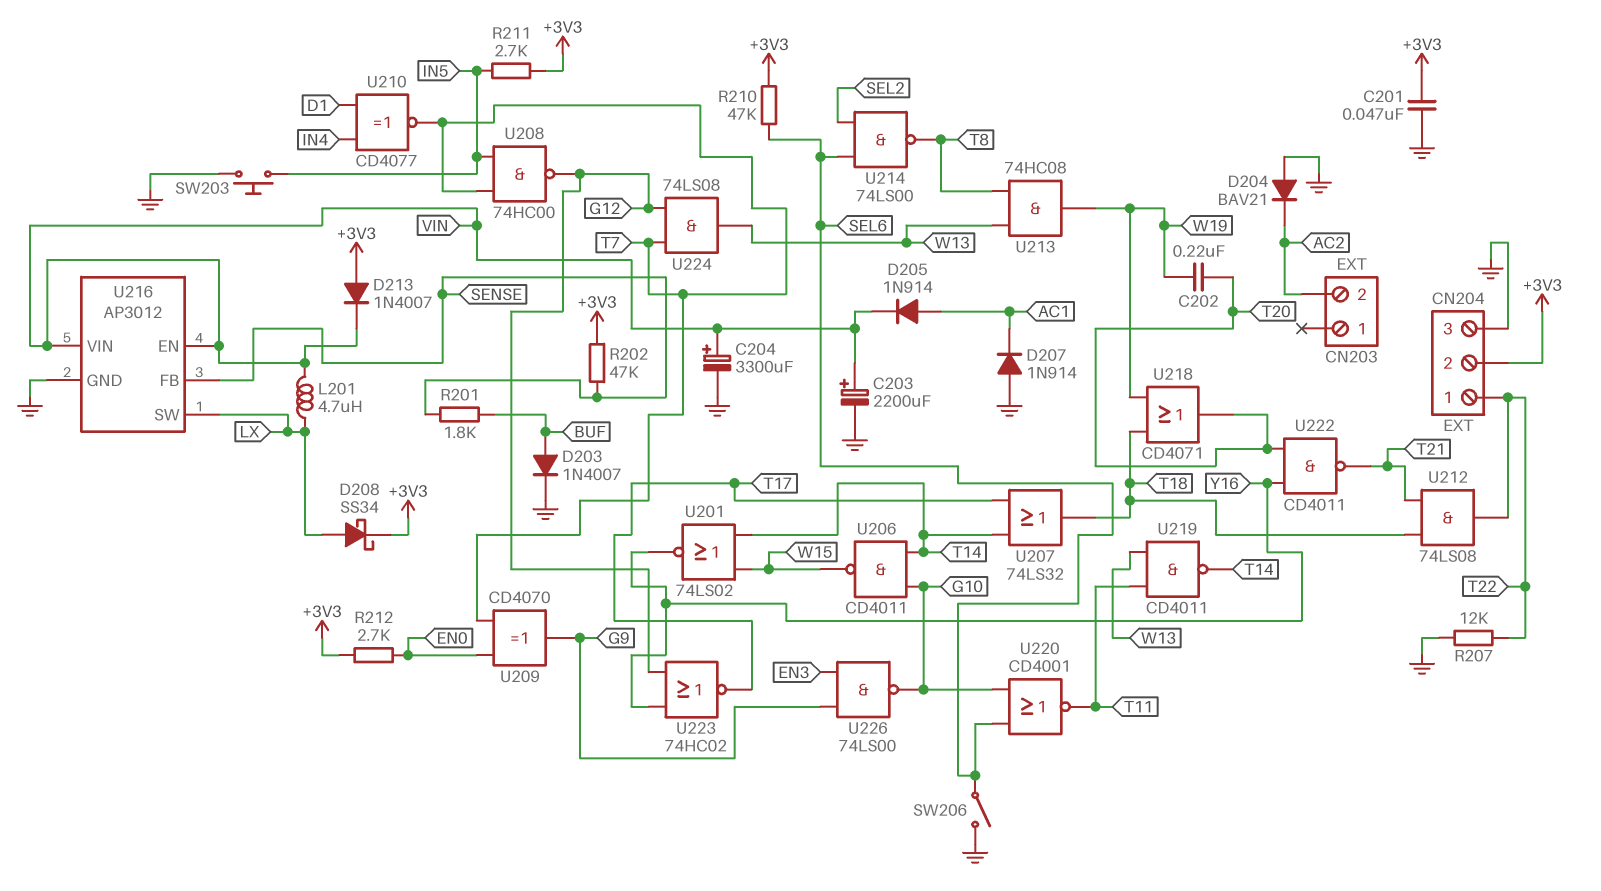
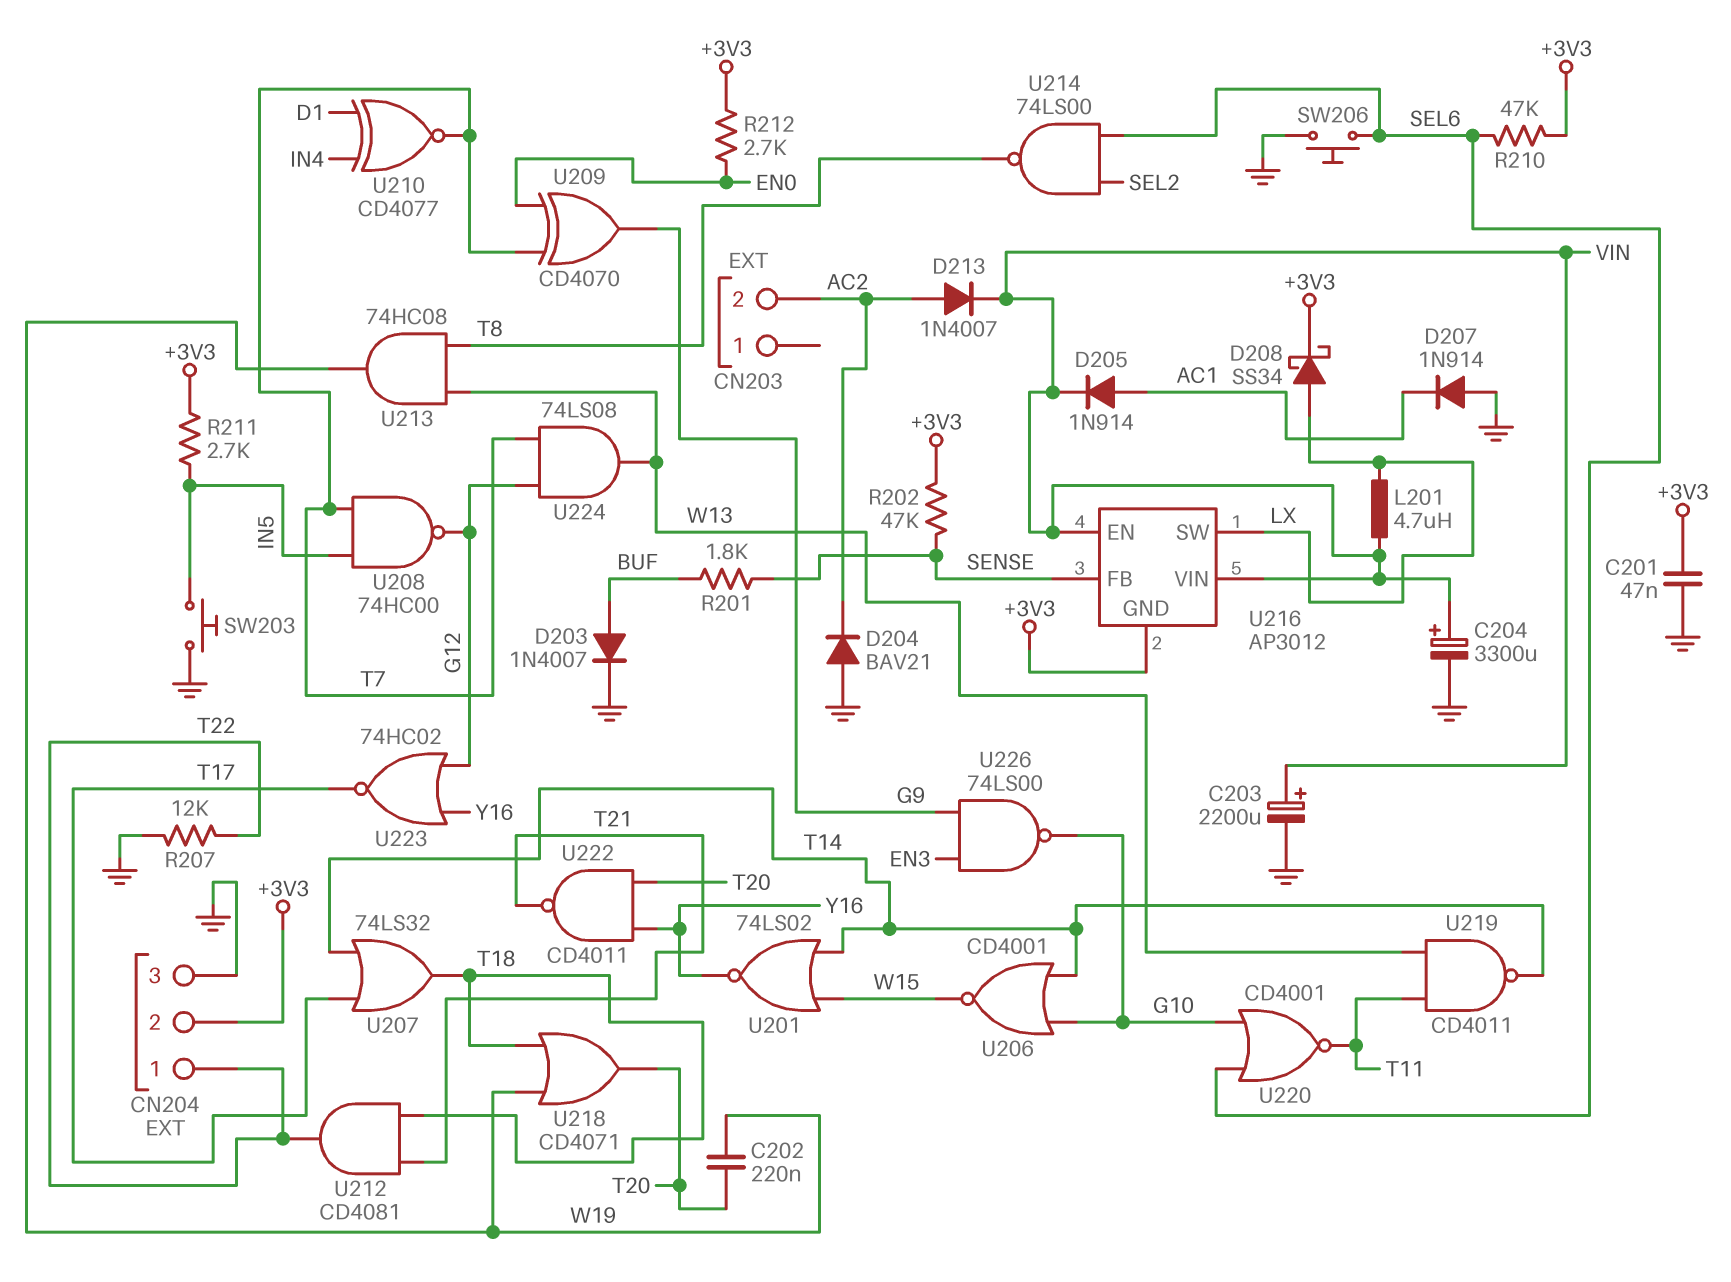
D213: diode 1N4007 (A +3V3, K VIN) -> diode 1N4007 (A AC2, K VIN)
SW206: switch (GND, SEL6) -> button (GND, SEL6)
U206: NAND CD4011 (in G10, in T14, out W15) -> NOR CD4001 (in G10, in T14, out W15)
U212: AND 74LS08 (in T18, in T21, out T22) -> AND CD4081 (in T18, in T21, out T22)
U216 pin GND: GND -> +3V3

